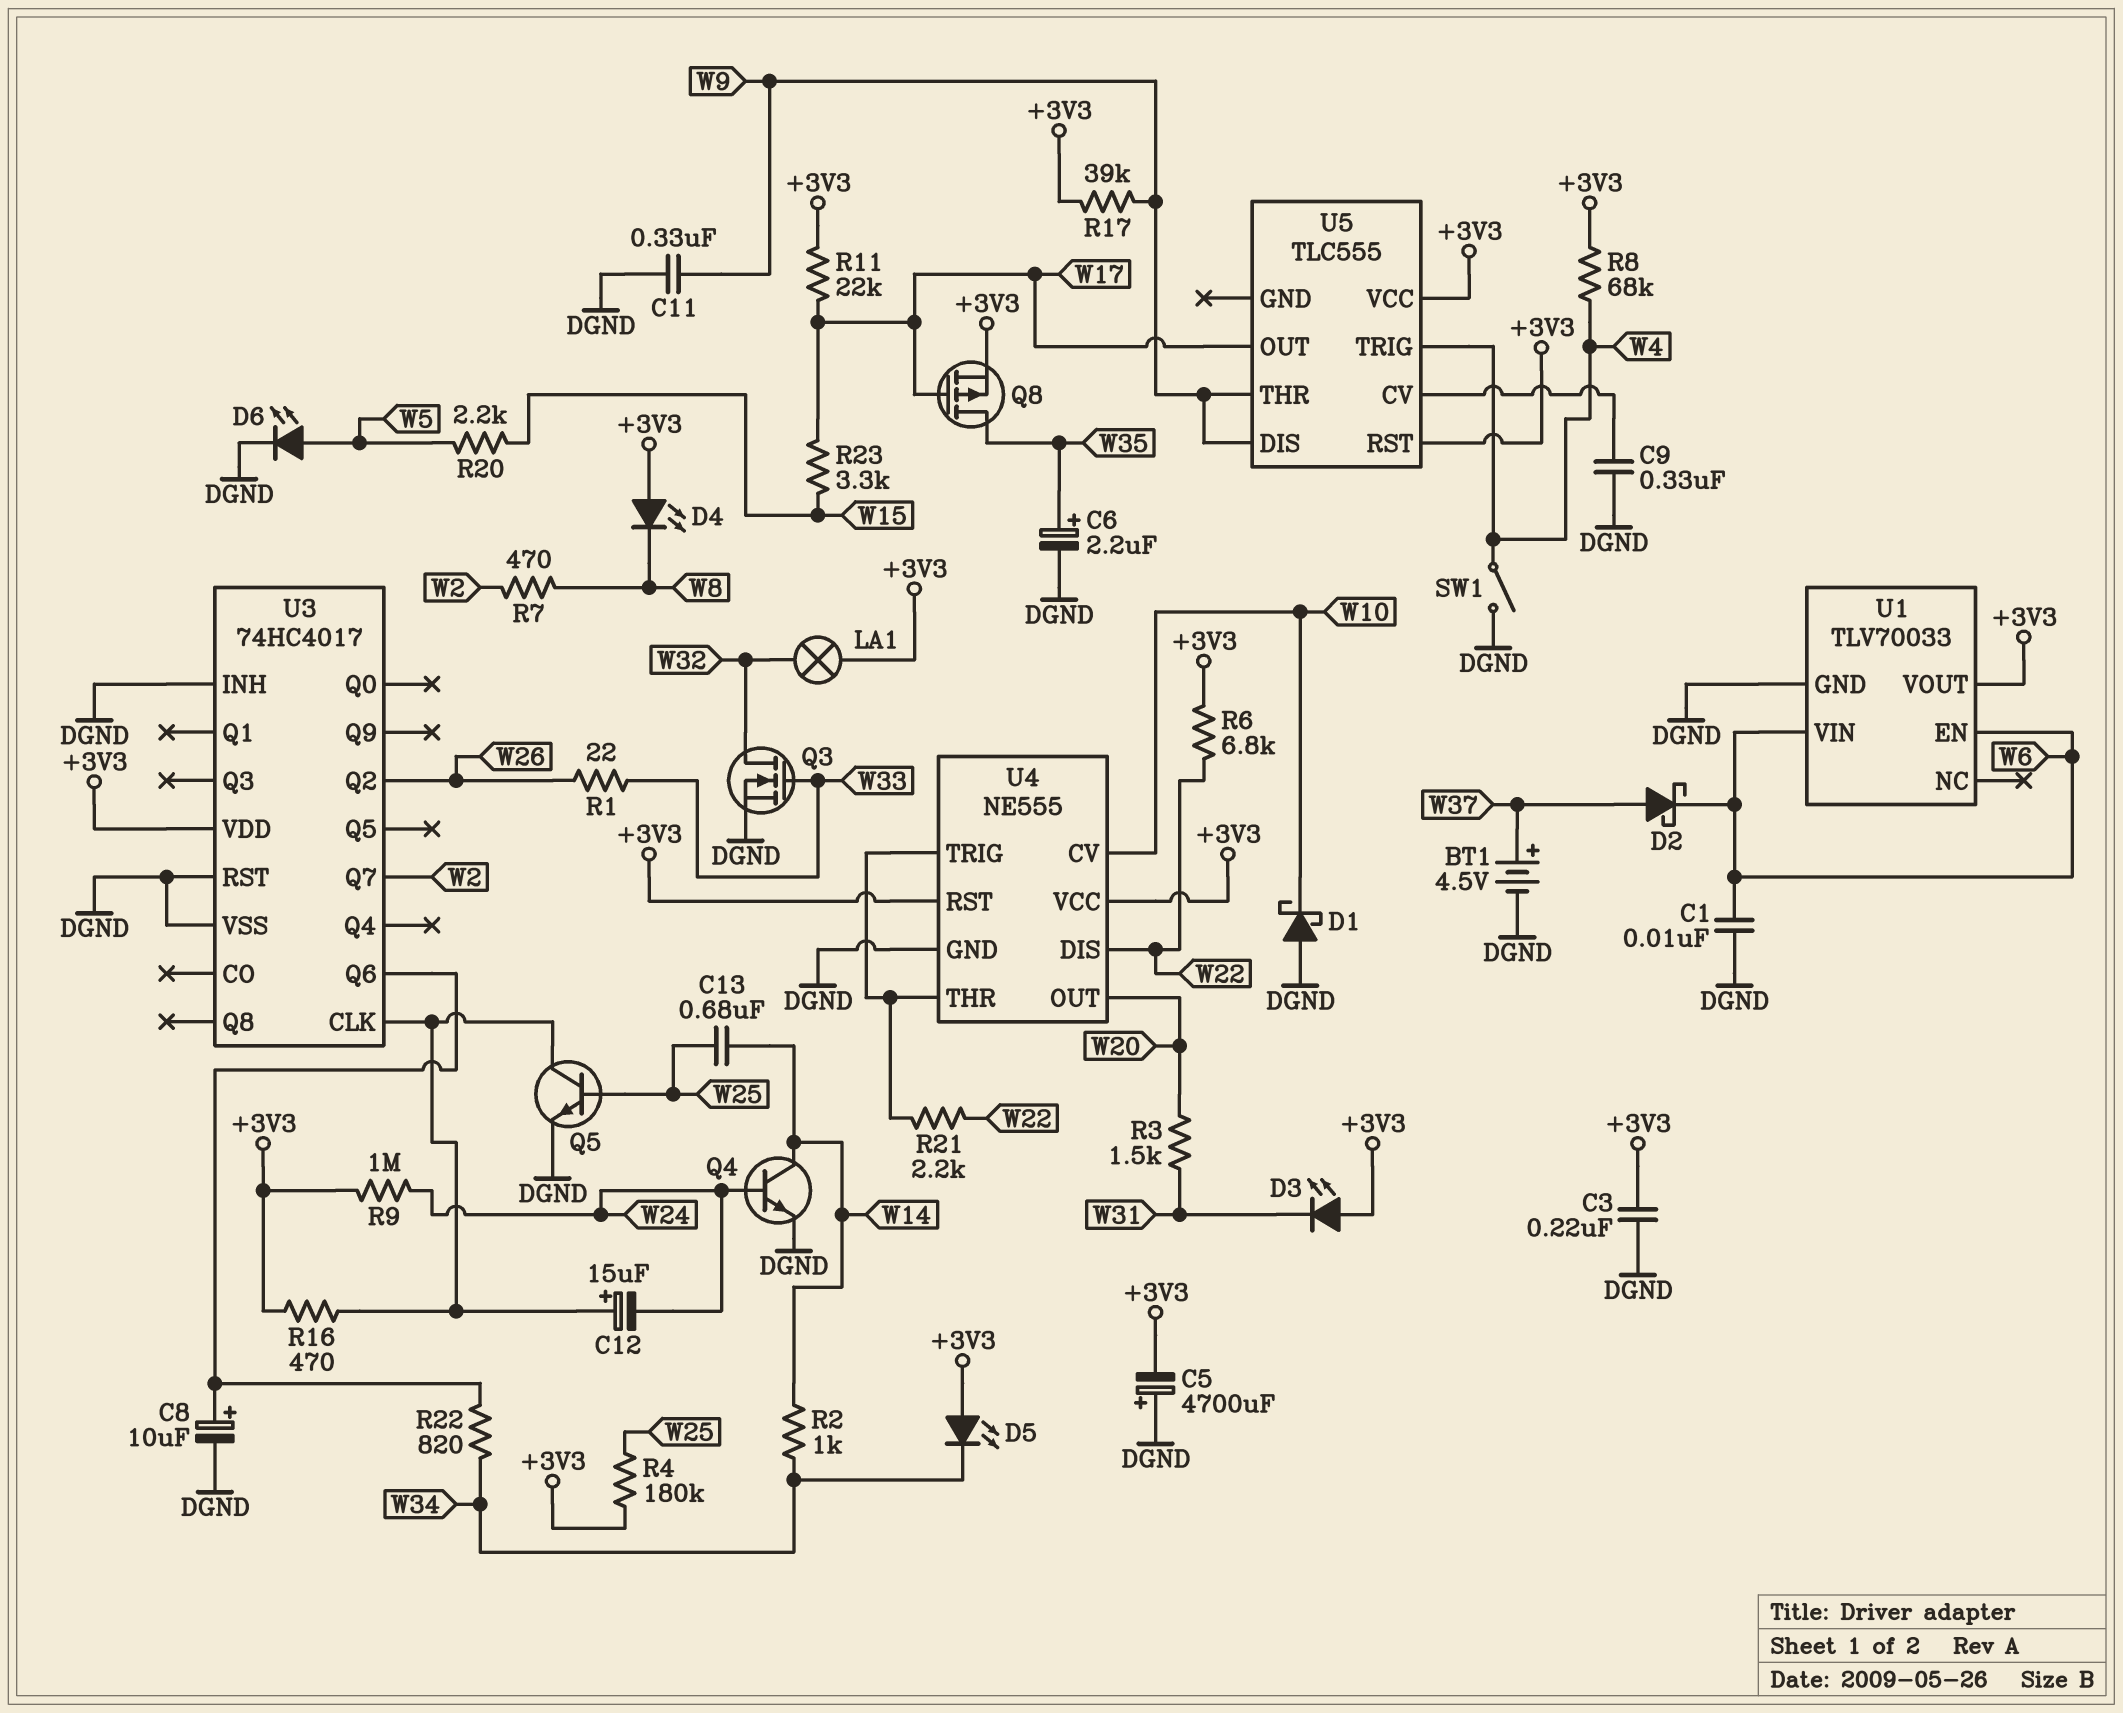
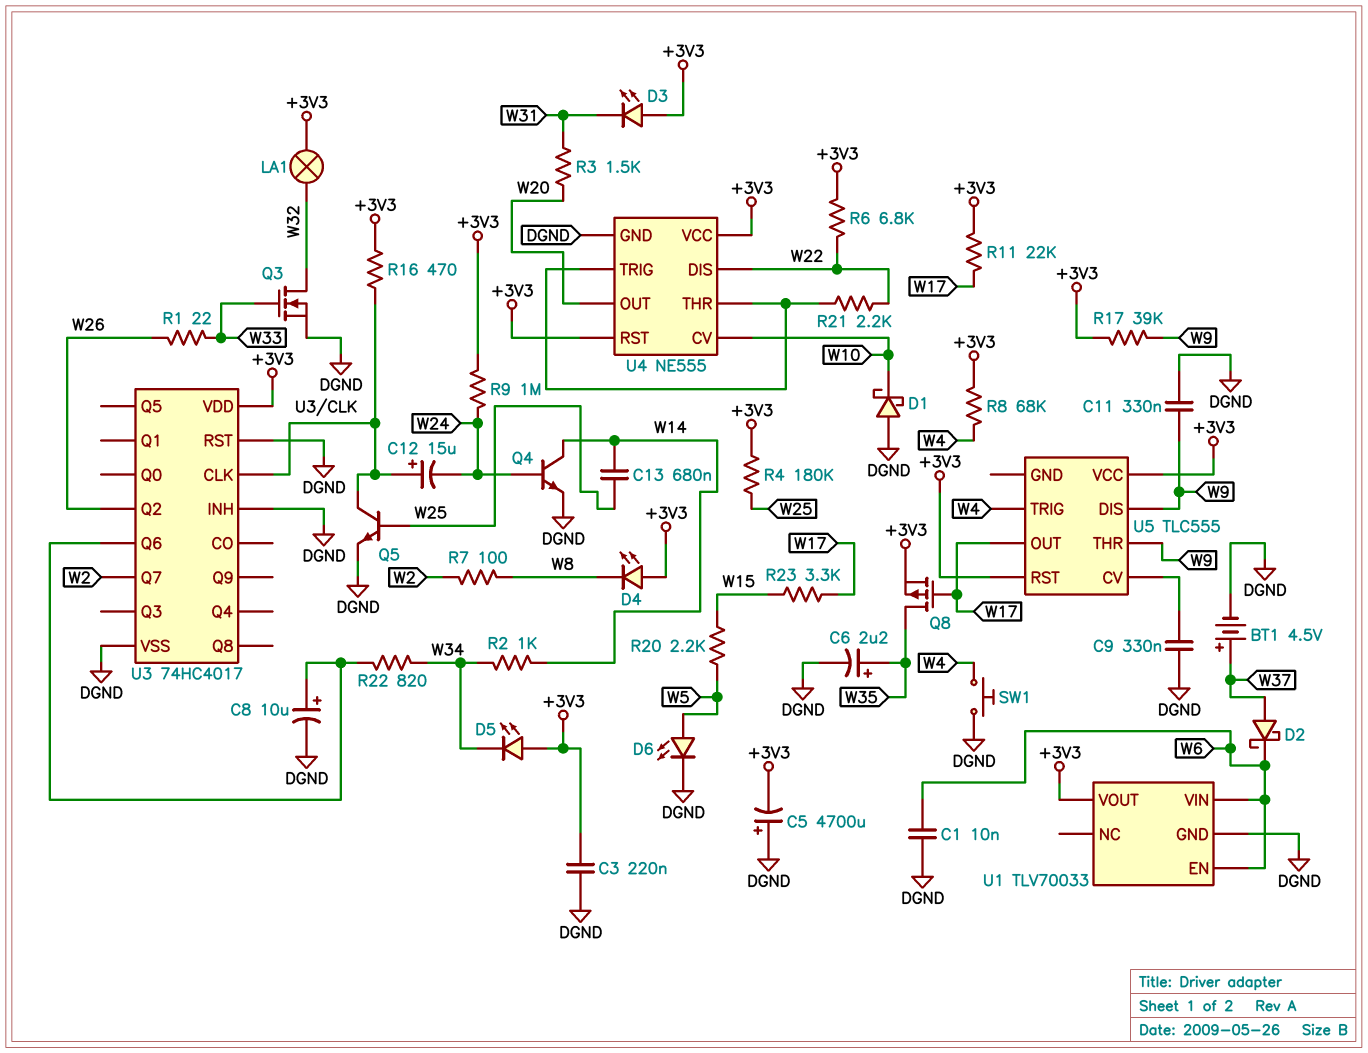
R7: 470 (W2, W8) -> 100 (W2, W8)
SW1: switch (DGND, W4) -> button (DGND, W4)

